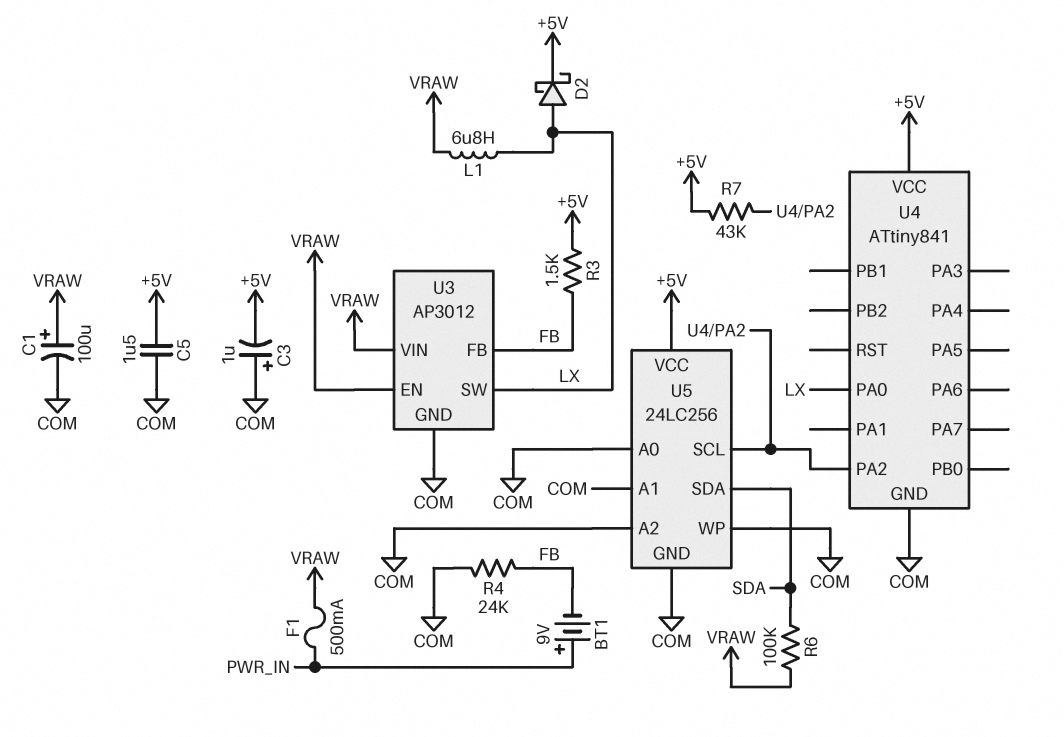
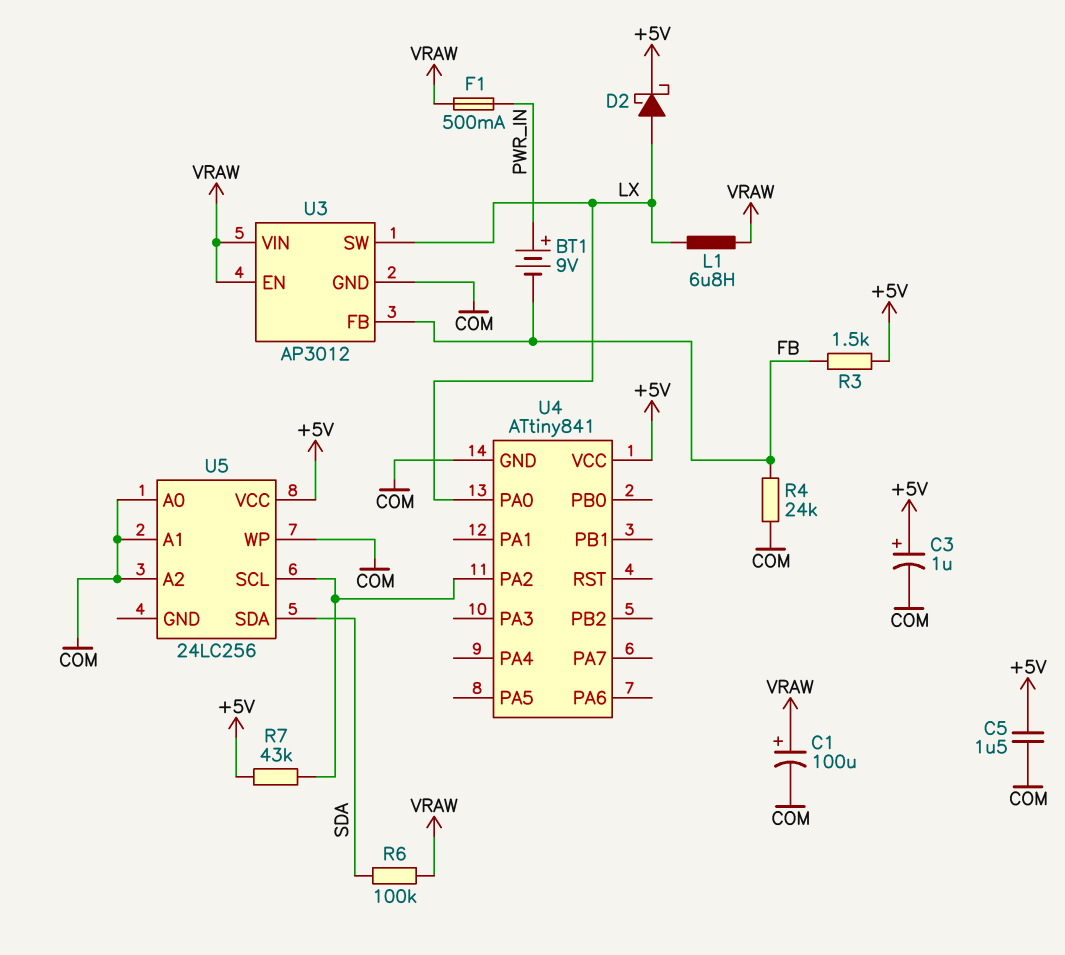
C3: 1uF (plus COM, minus +5V) -> 1uF (plus +5V, minus COM)
U5 pin GND: COM -> none

